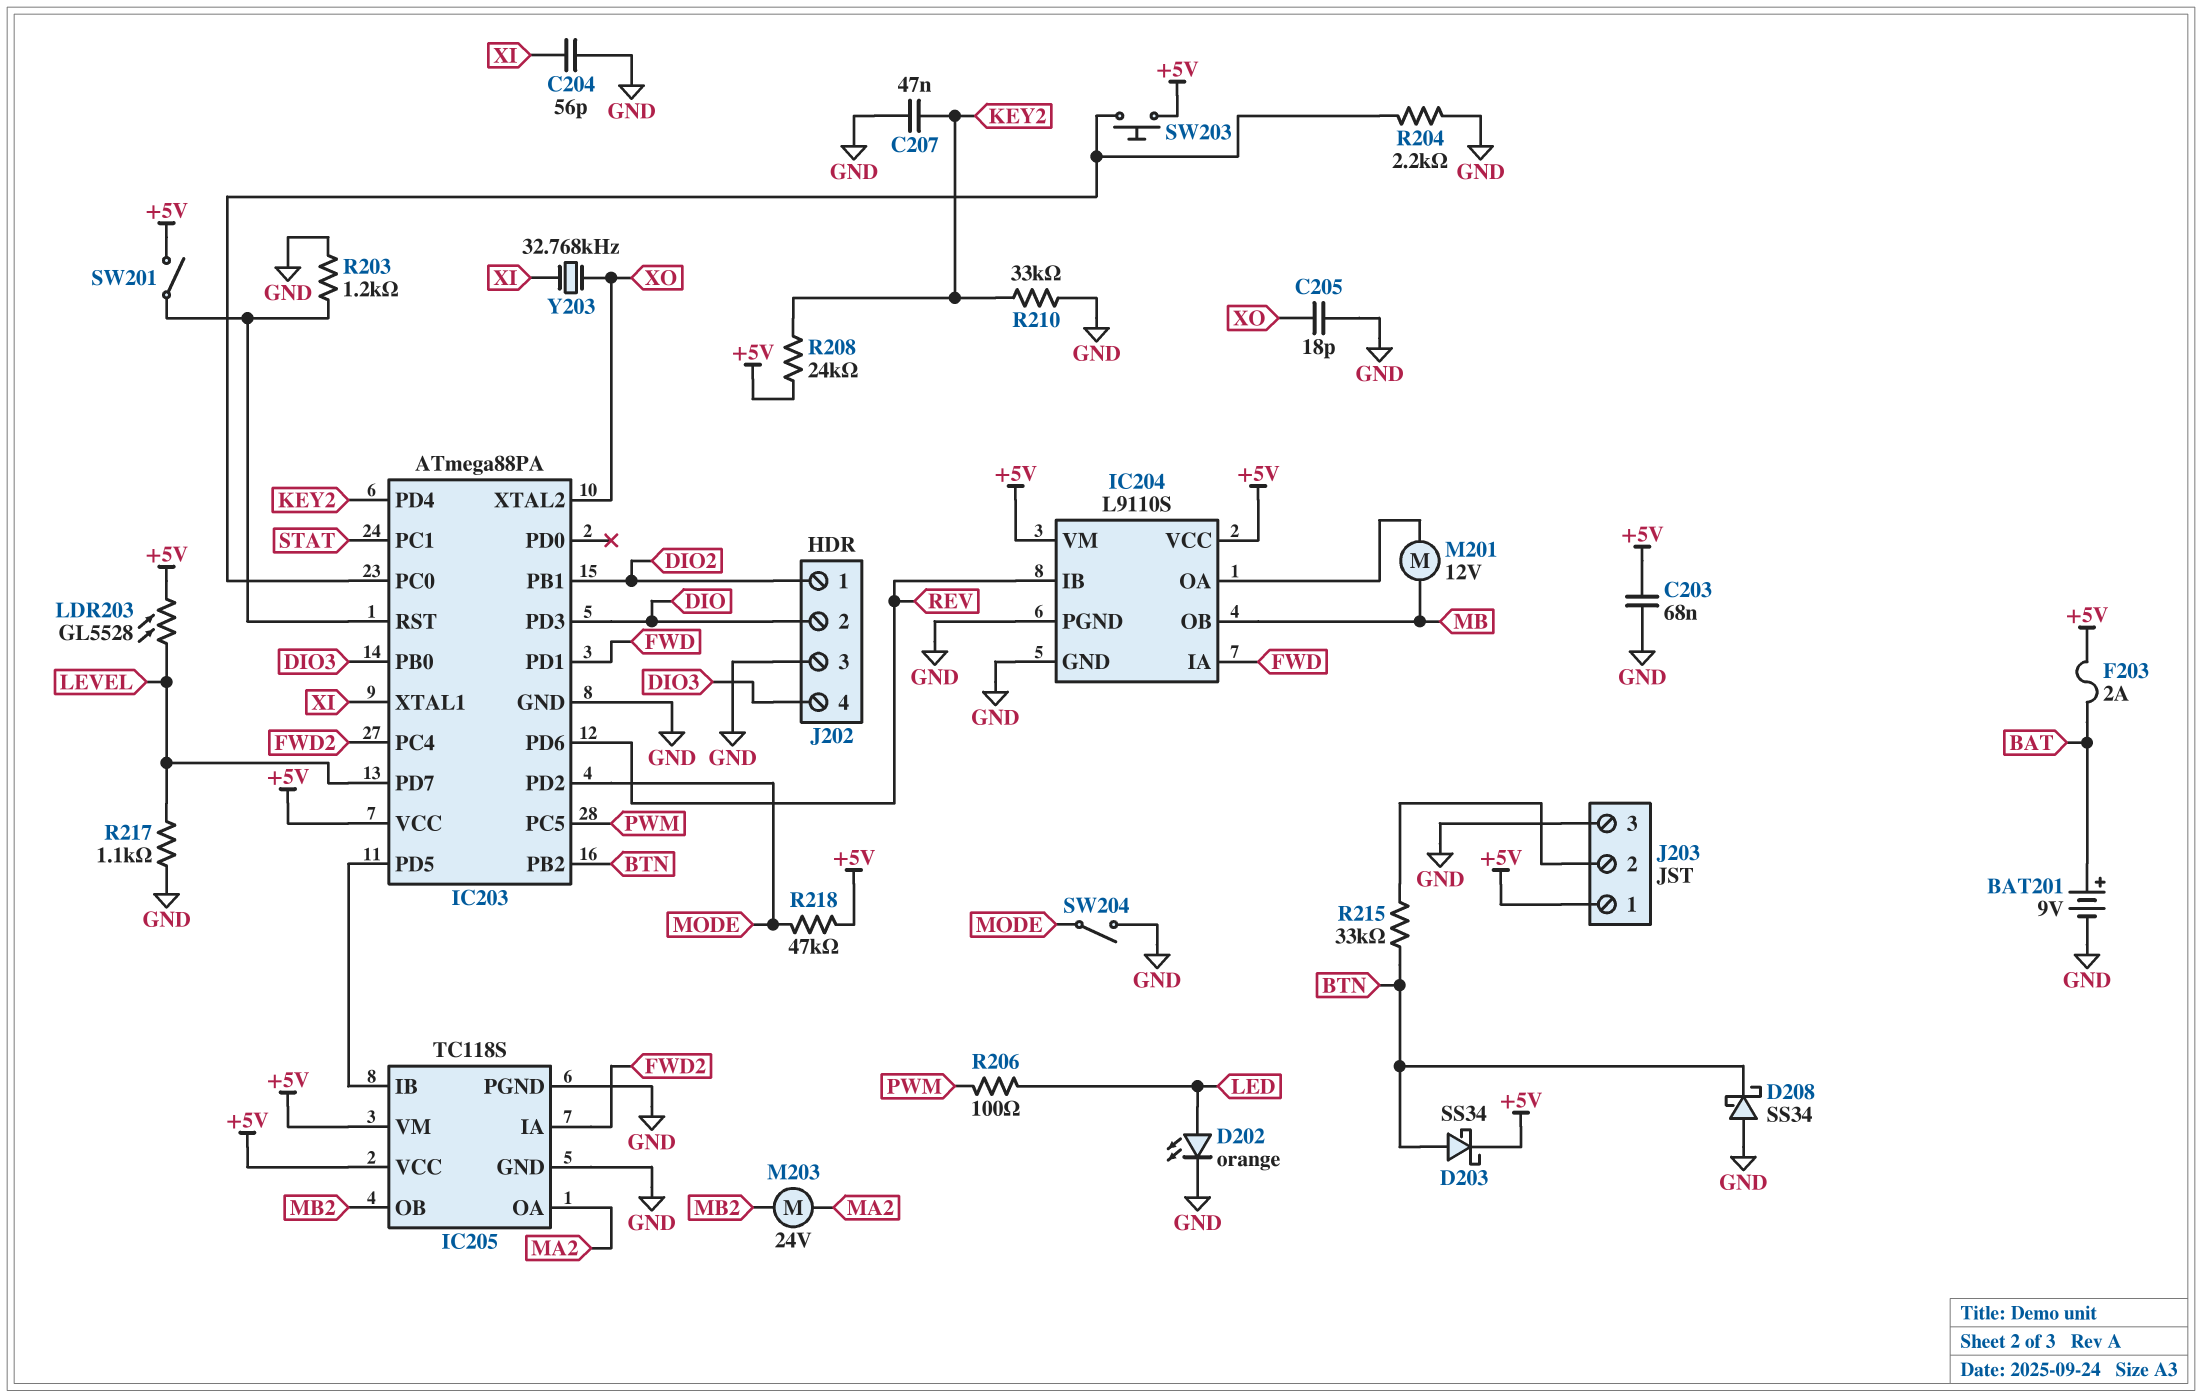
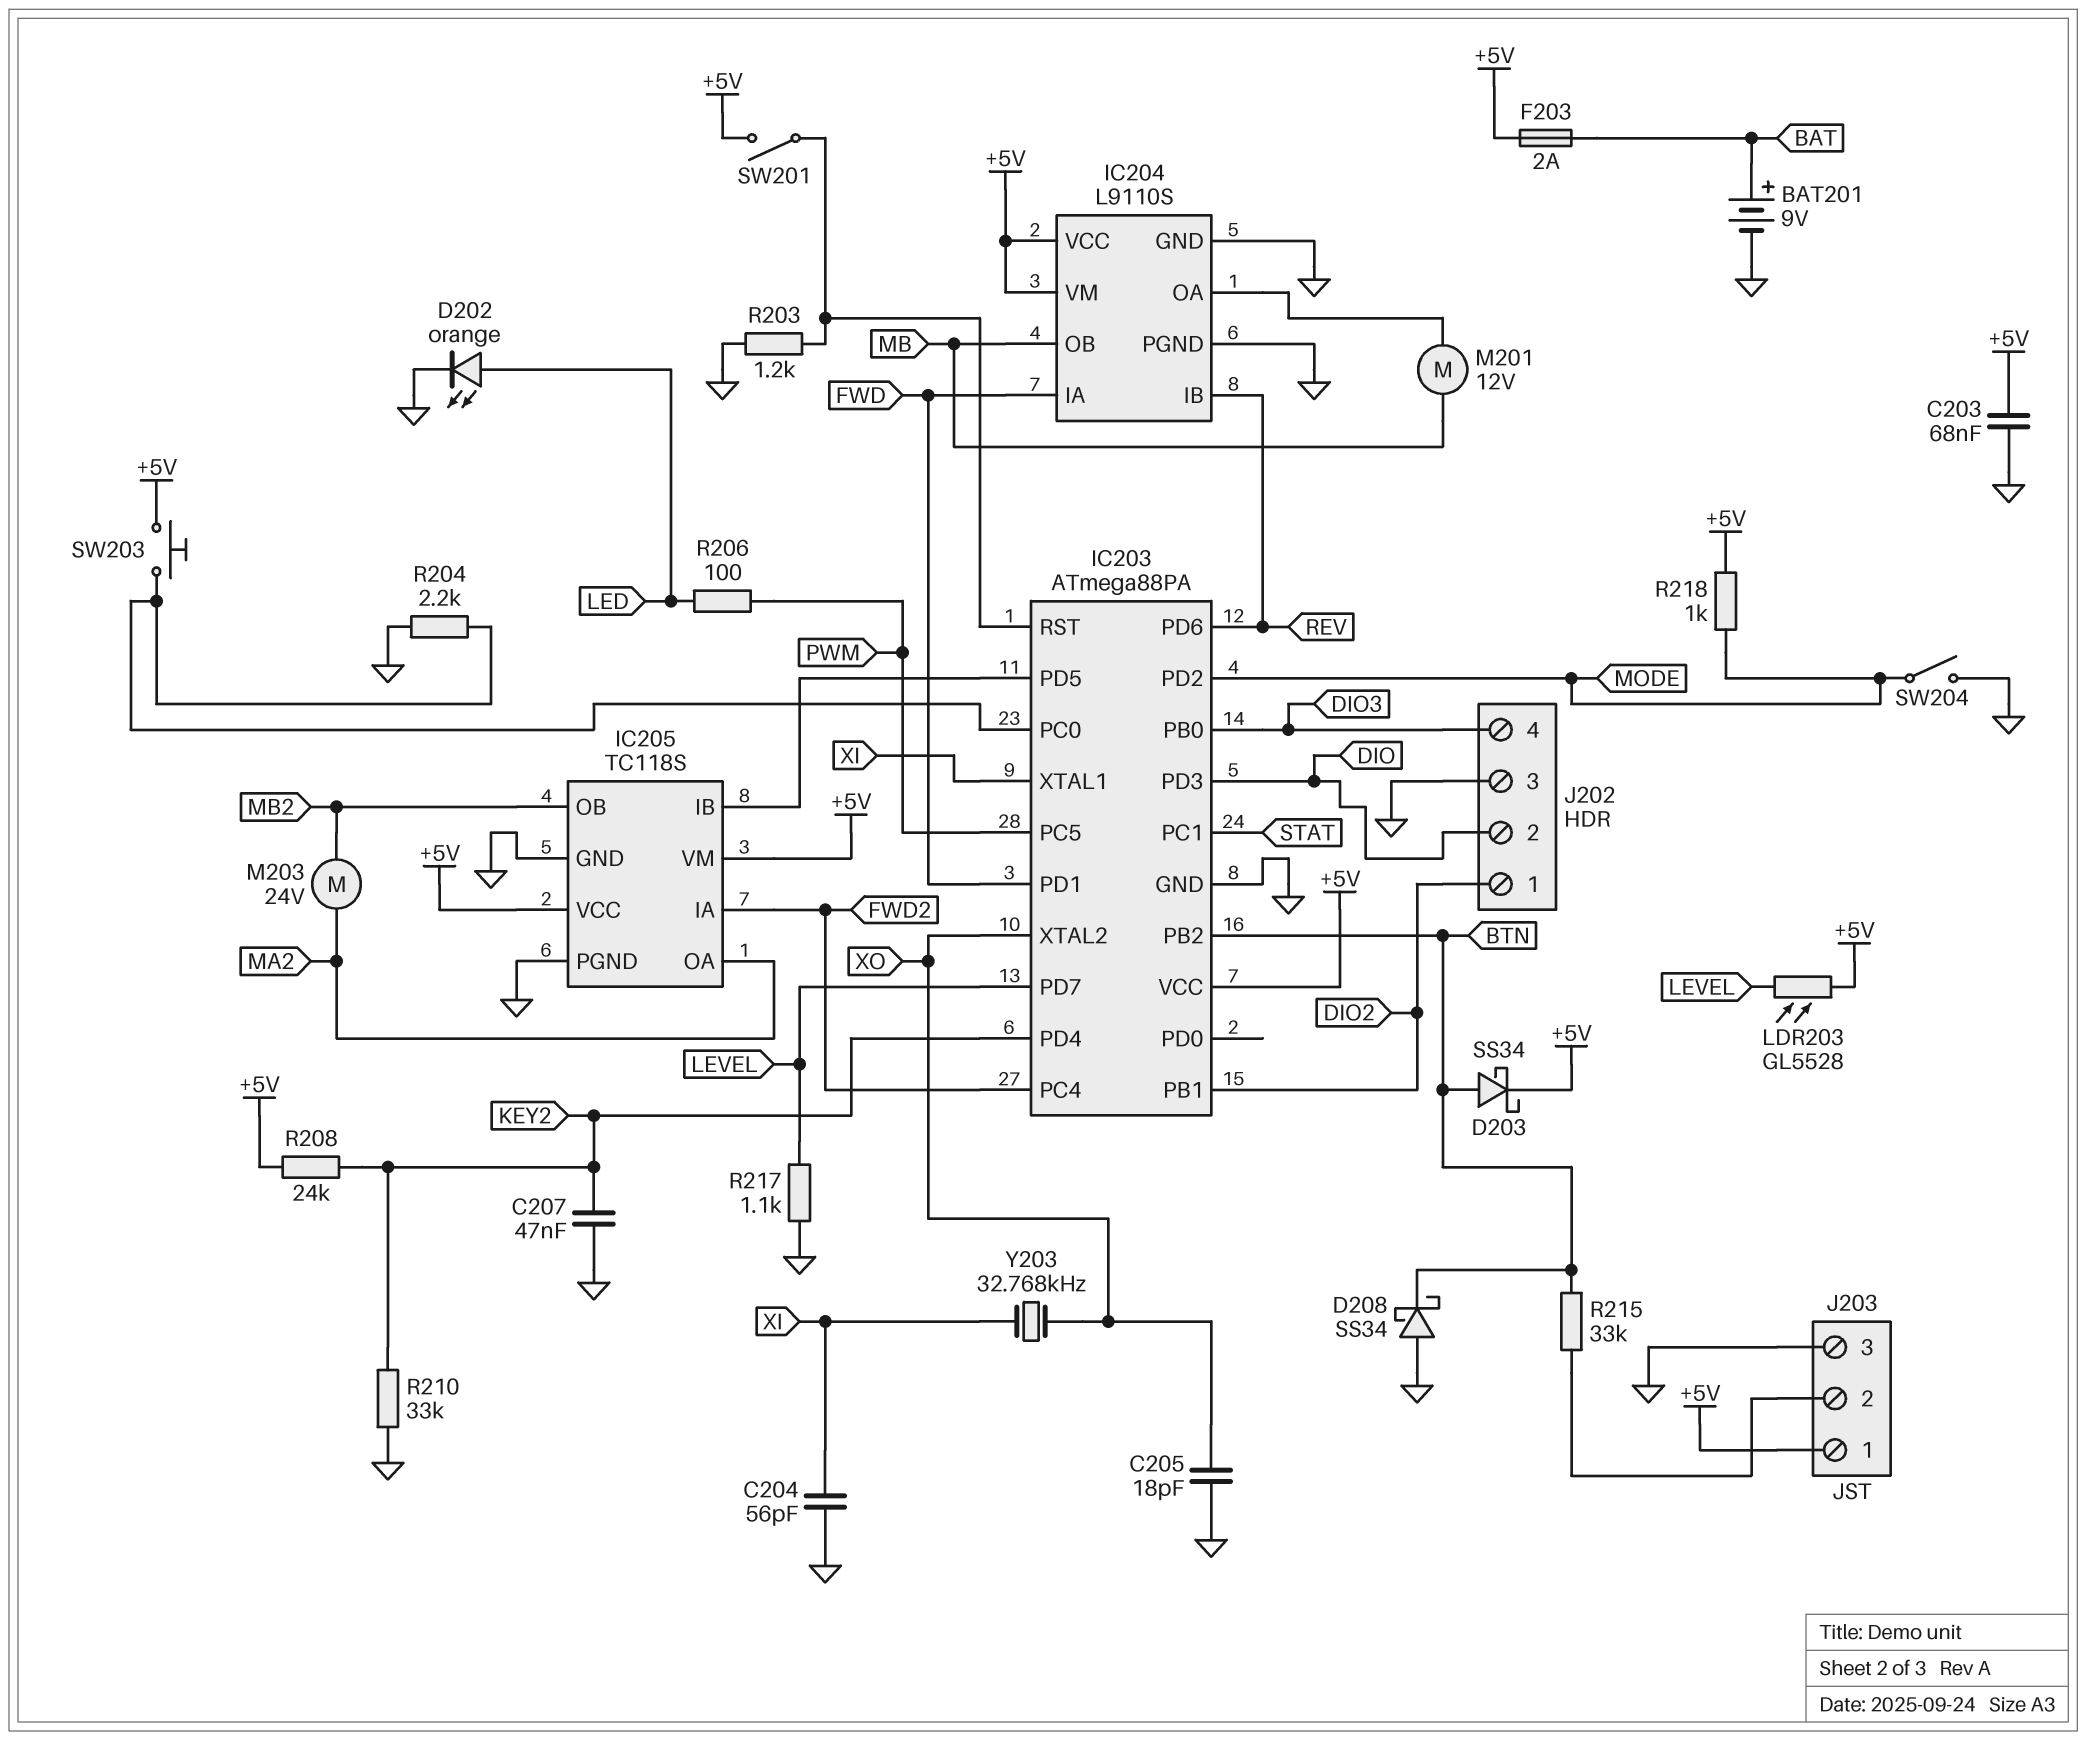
R218: 47k (+5V, MODE) -> 1k (+5V, MODE)

